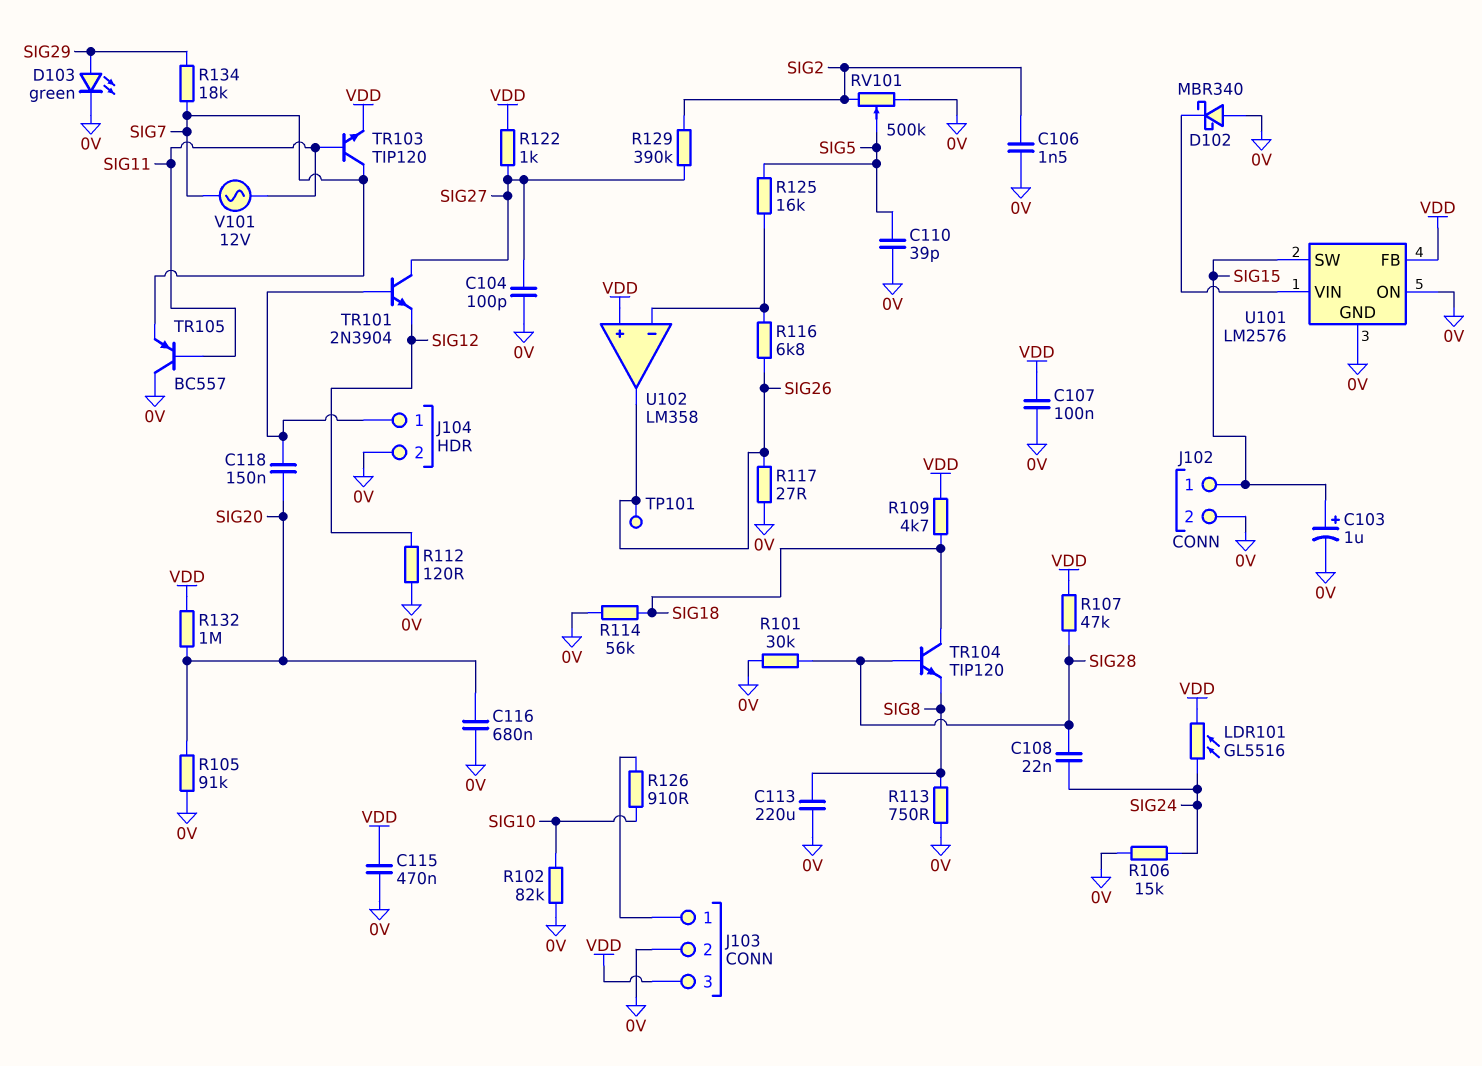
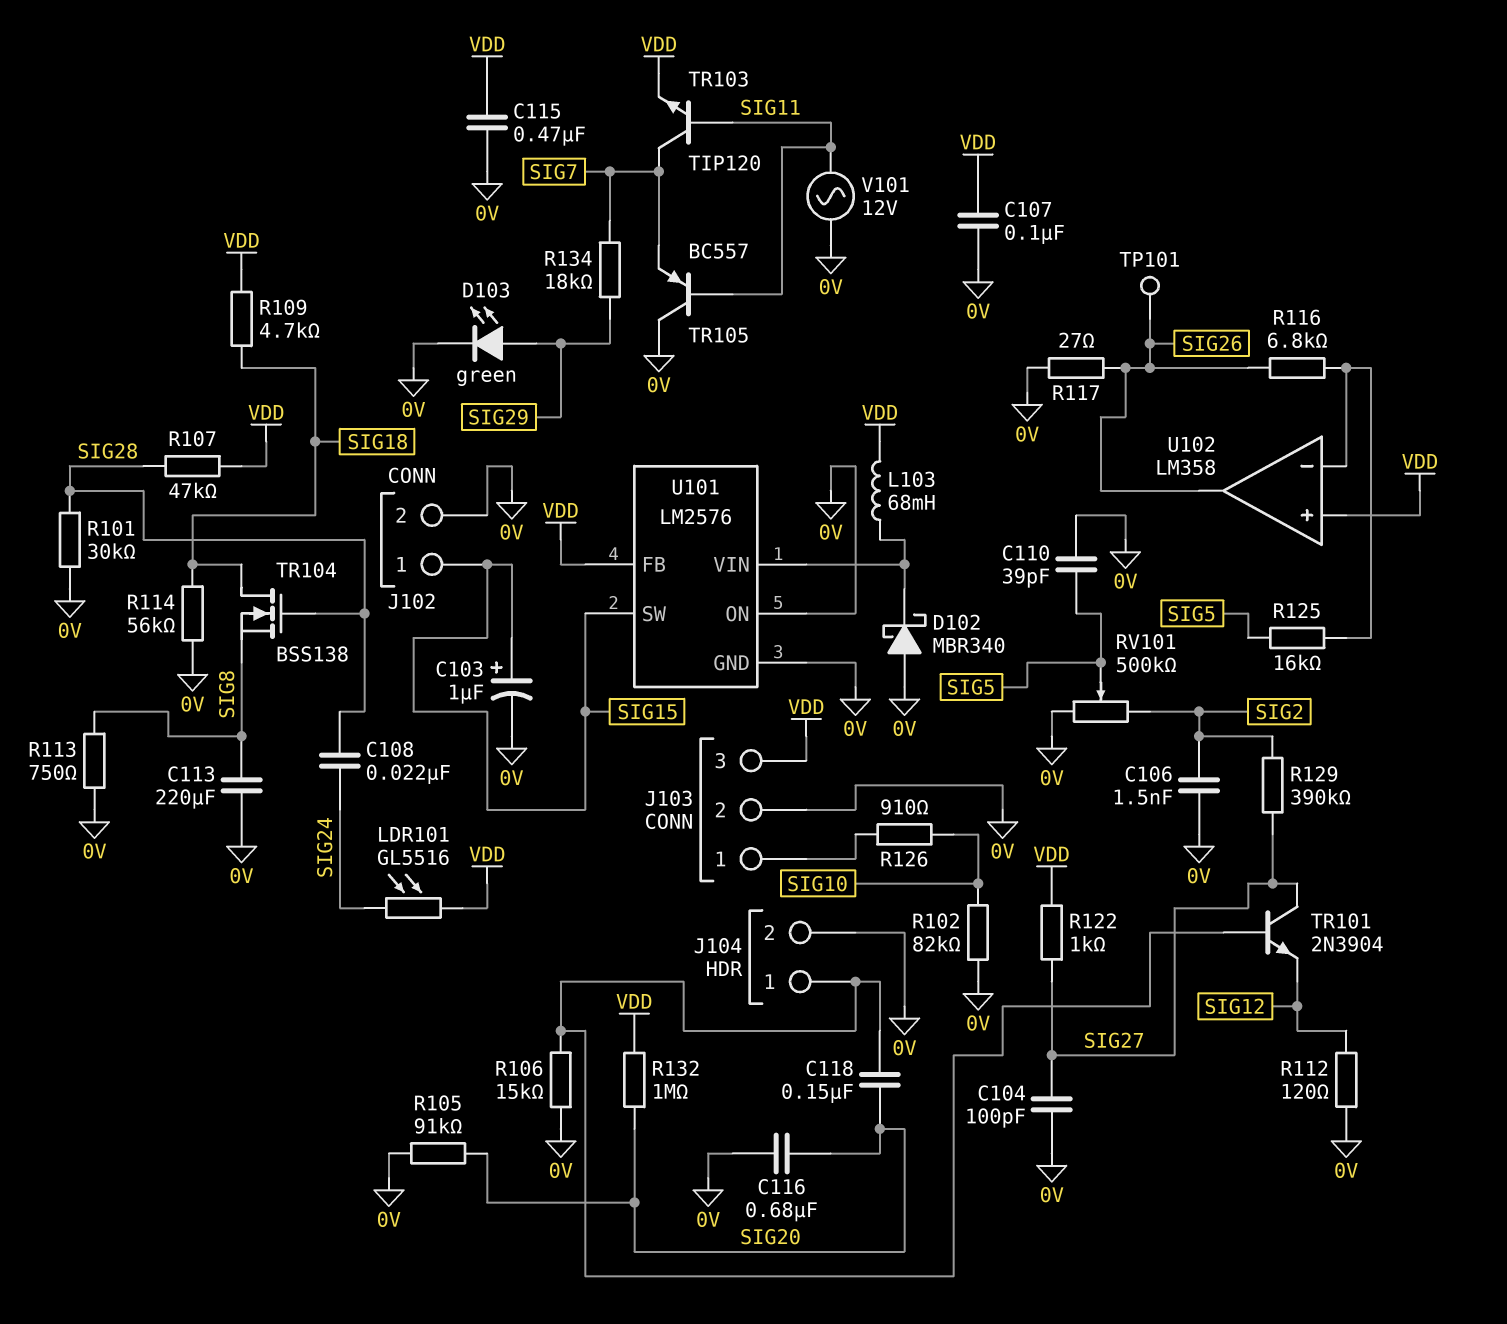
L103: none -> 68mH (U101/VIN, VDD)
R106: 15k (0V, SIG24) -> 15k (0V, J104/1)
TR104: NPN TIP120 (B SIG28, C SIG18, E SIG8) -> NMOS BSS138 (G SIG28, D SIG18, S SIG8)
V101: AC 12V (SIG7, SIG11) -> AC 12V (0V, SIG11)

